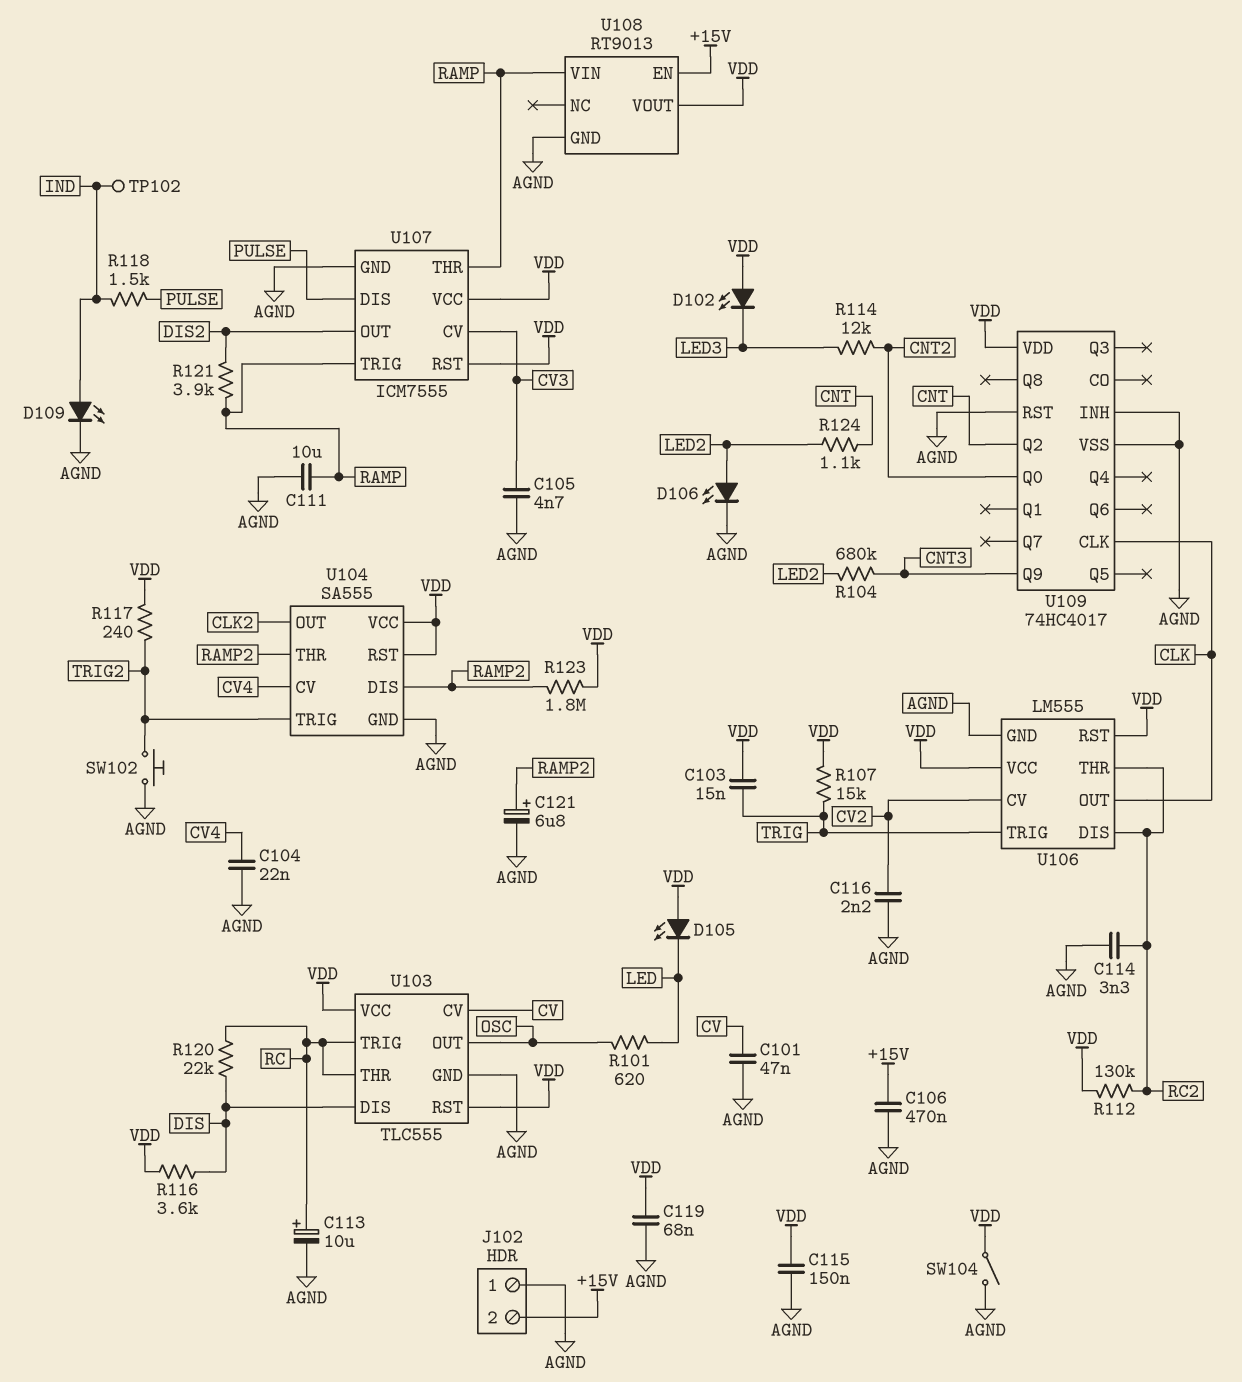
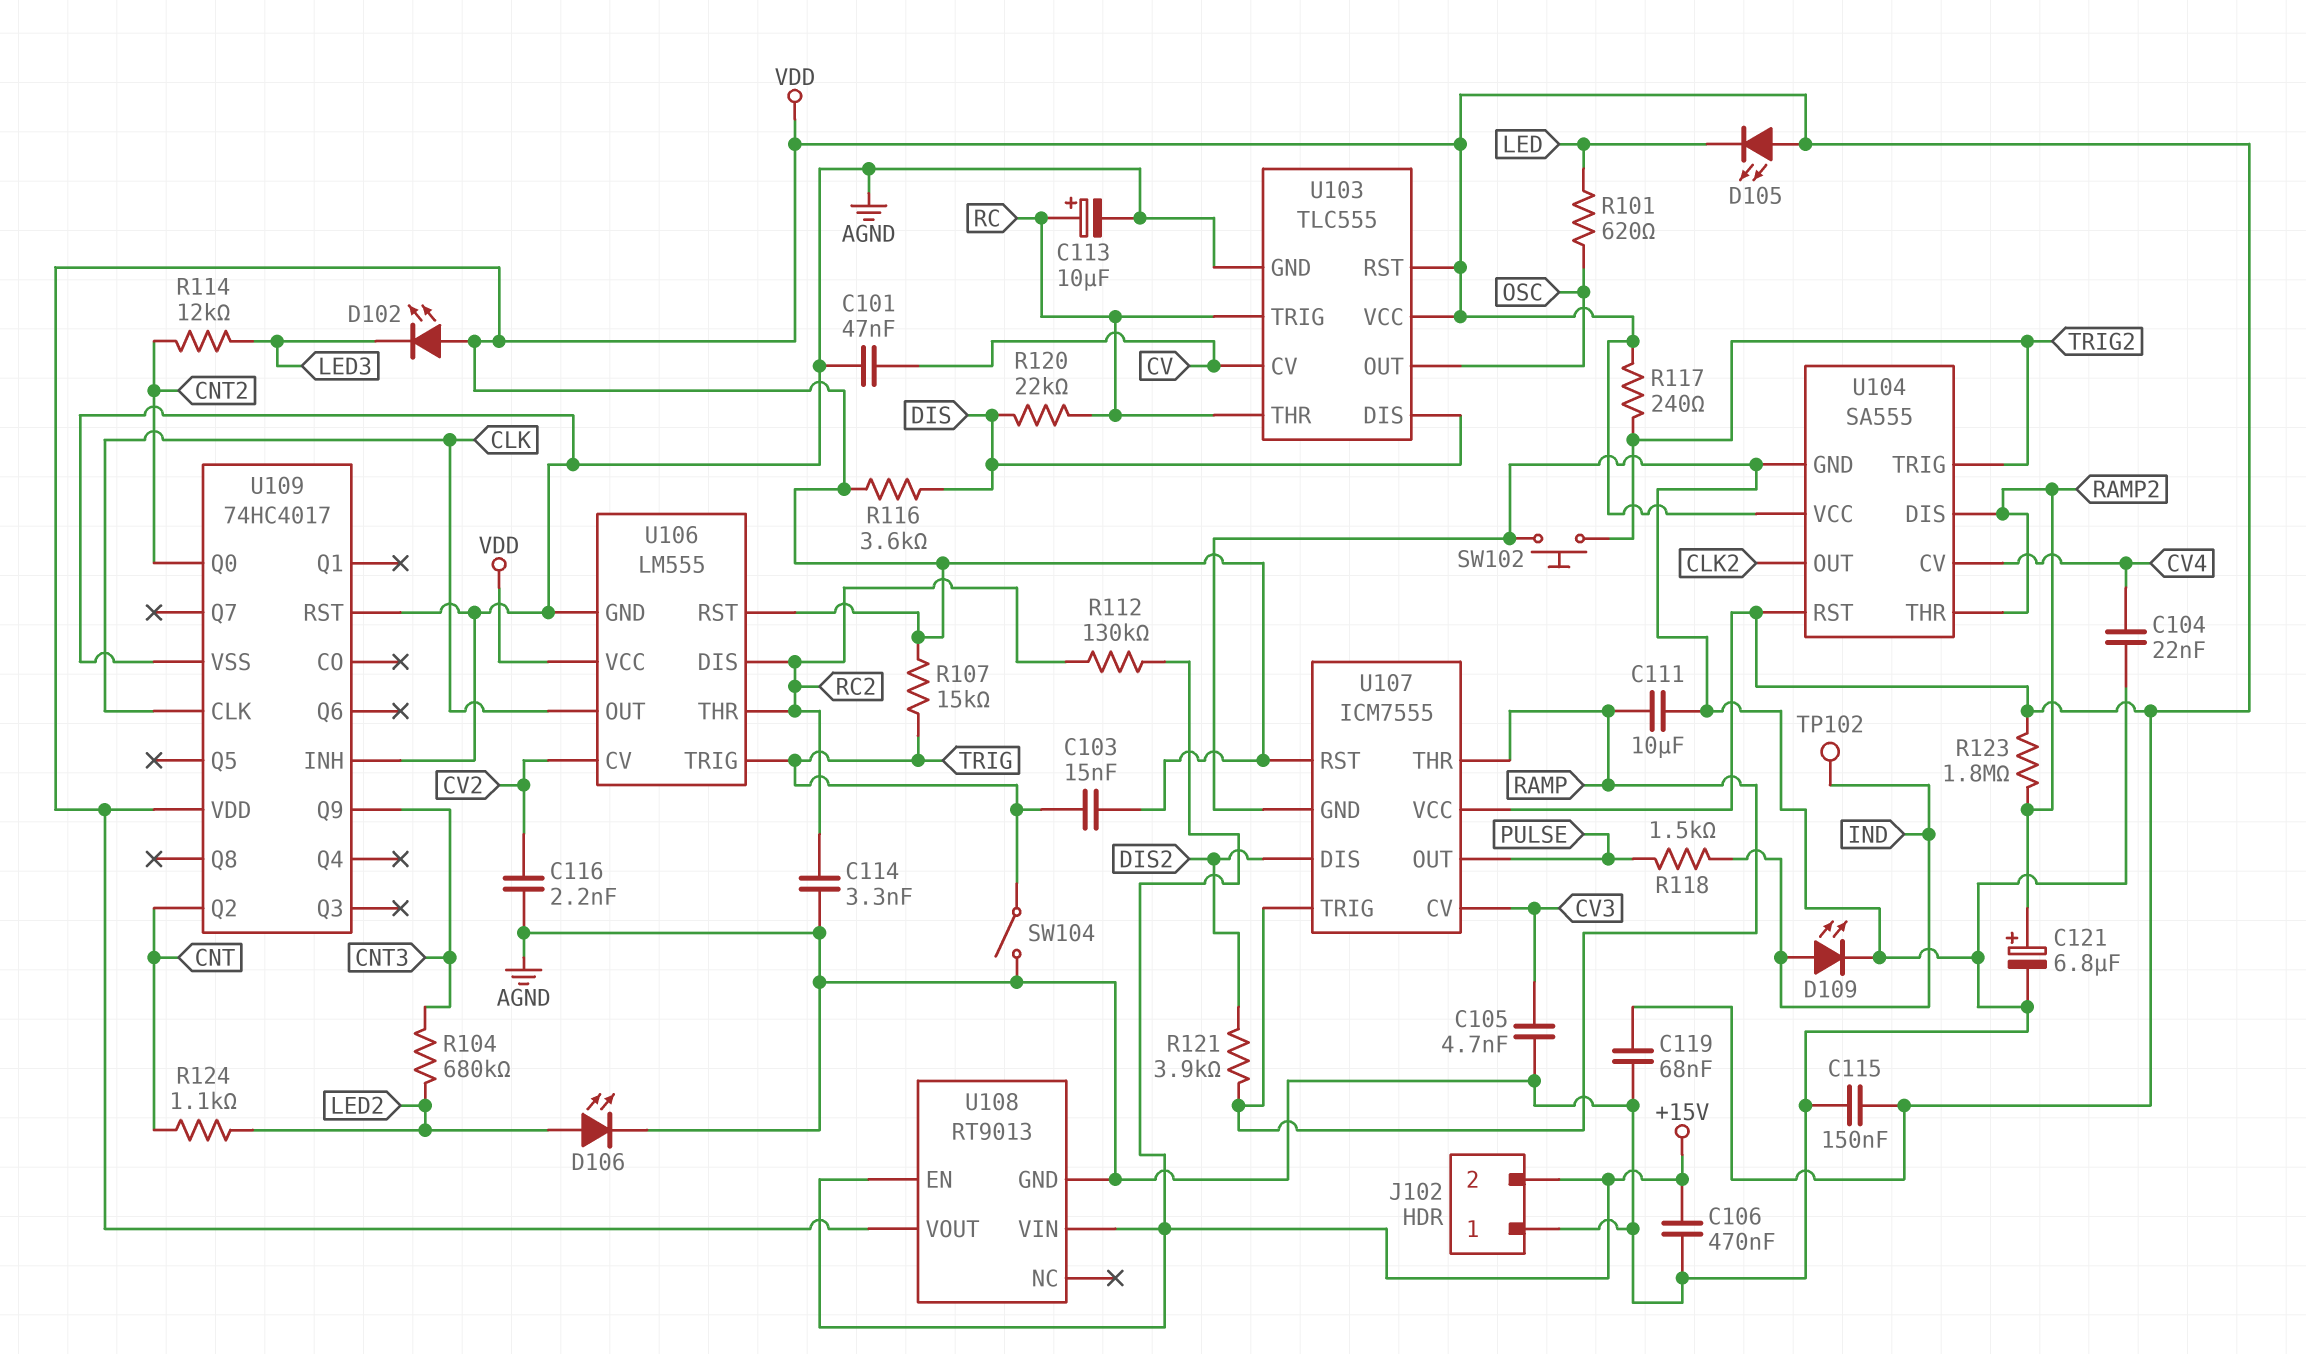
R112: 130k (RC2, VDD) -> 130k (+15V, RC2)
SW104: switch (AGND, VDD) -> switch (AGND, TRIG)
U107 pin DIS: PULSE -> DIS2
U107 pin OUT: DIS2 -> PULSE
U108 pin VIN: RAMP -> +15V

